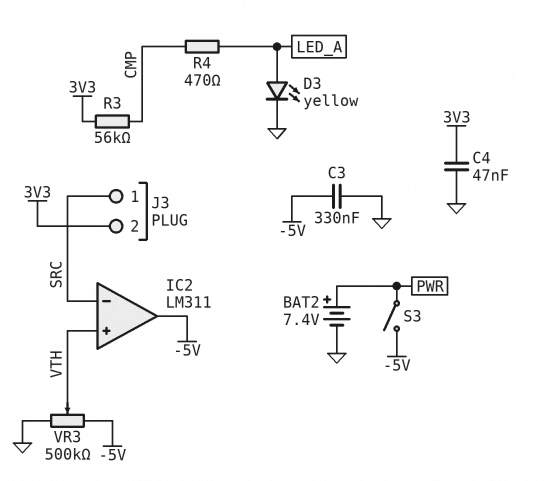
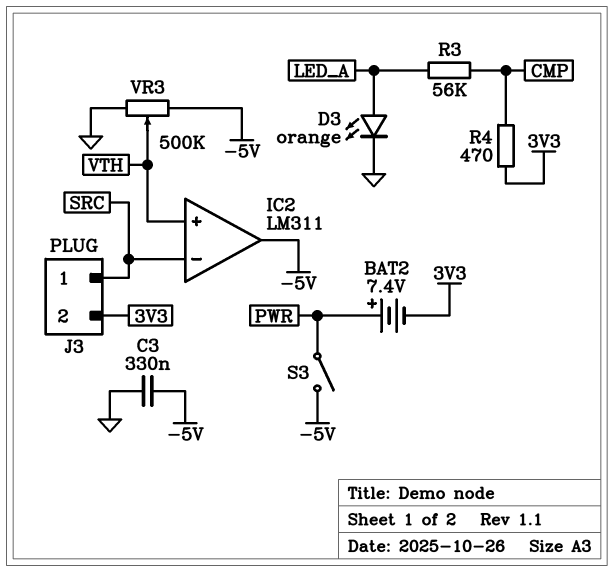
BAT2: 7.4V (plus PWR, minus GND) -> 7.4V (plus PWR, minus 3V3)
C4: 47nF (3V3, GND) -> none
D3: LED yellow (A LED_A, K GND) -> LED orange (A LED_A, K GND)
R3: 56k (3V3, CMP) -> 56k (CMP, LED_A)
R4: 470 (CMP, LED_A) -> 470 (3V3, CMP)

